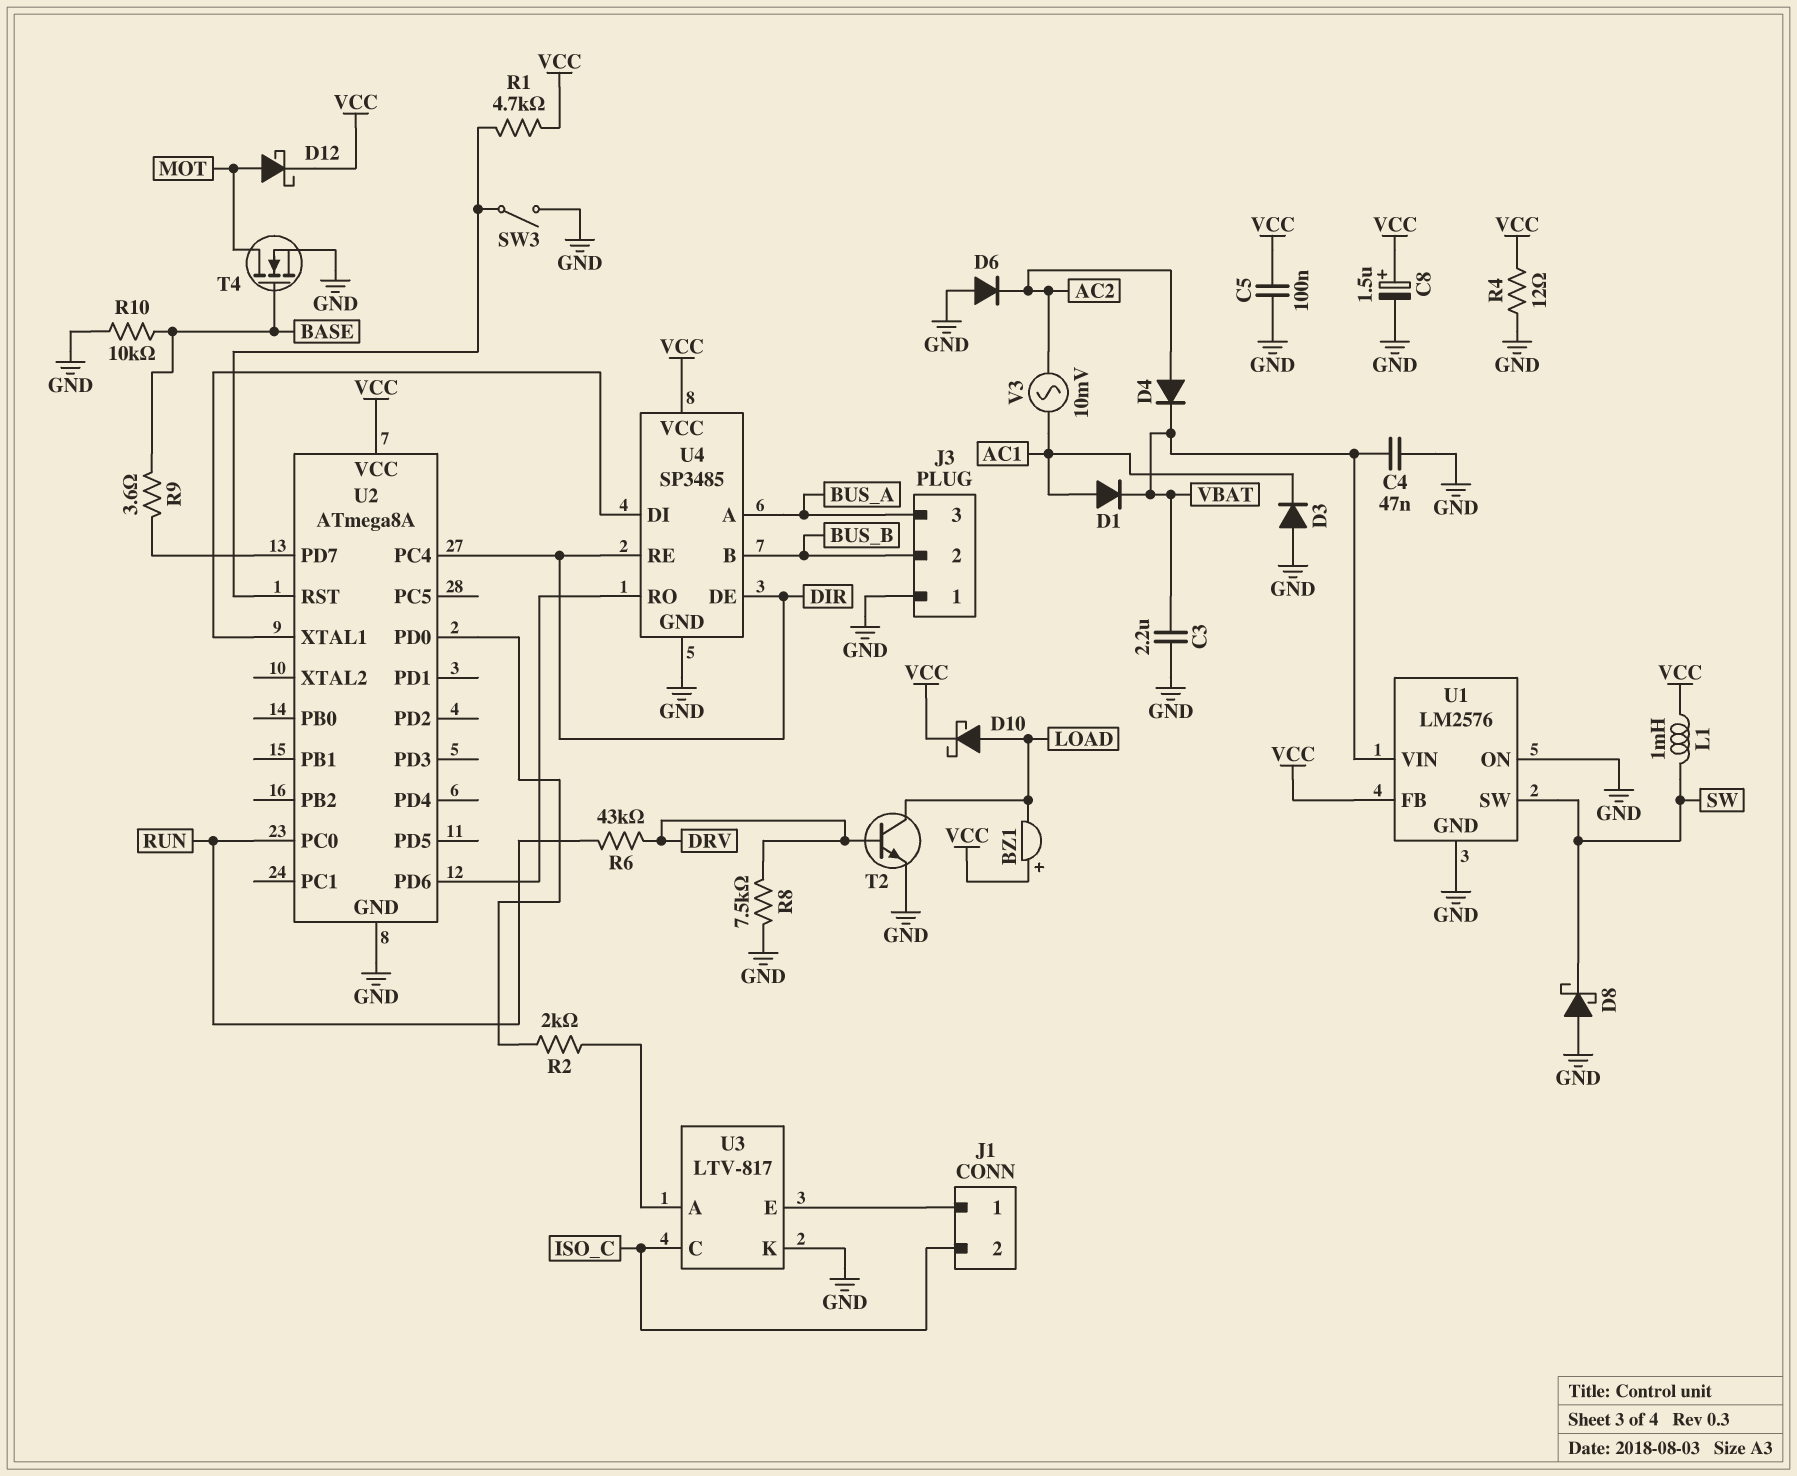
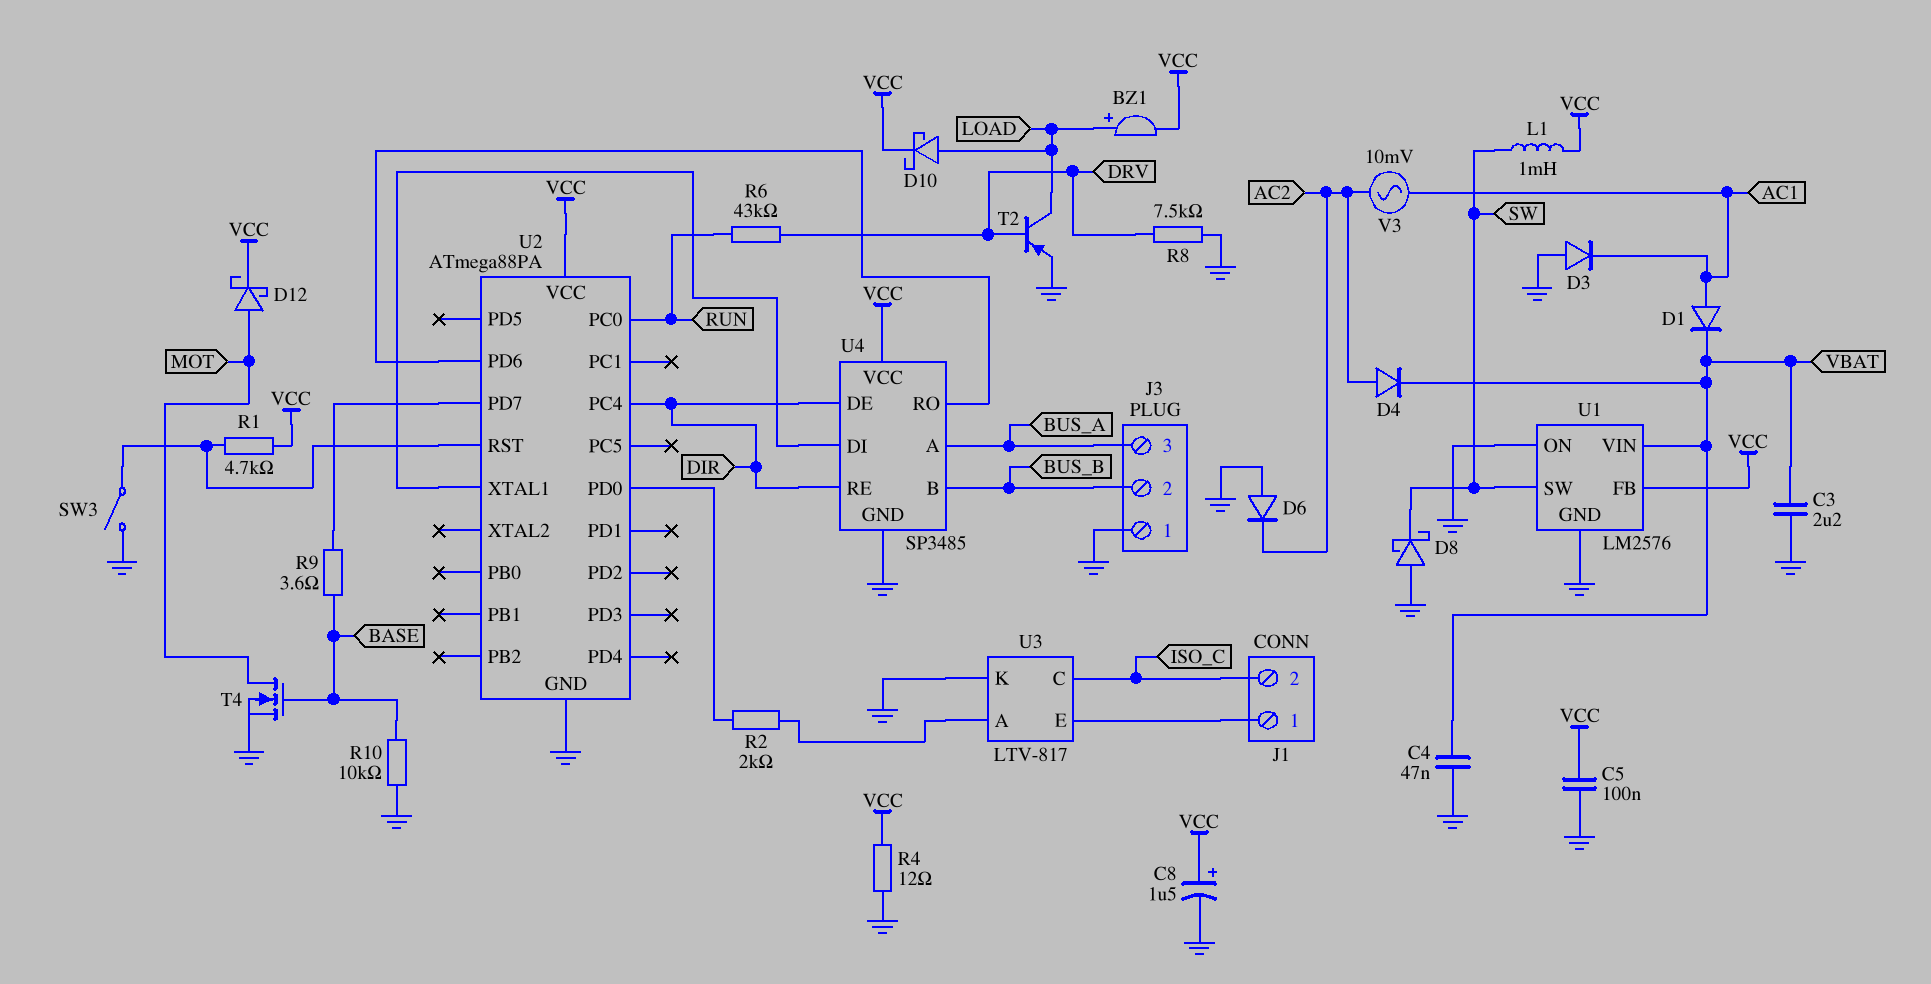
BZ1: buzzer (plus VCC, minus LOAD) -> buzzer (plus LOAD, minus VCC)
T2: NPN (B DRV, C LOAD, E GND) -> PNP (B DRV, C LOAD, E GND)
U2: ATmega8A -> ATmega88PA

